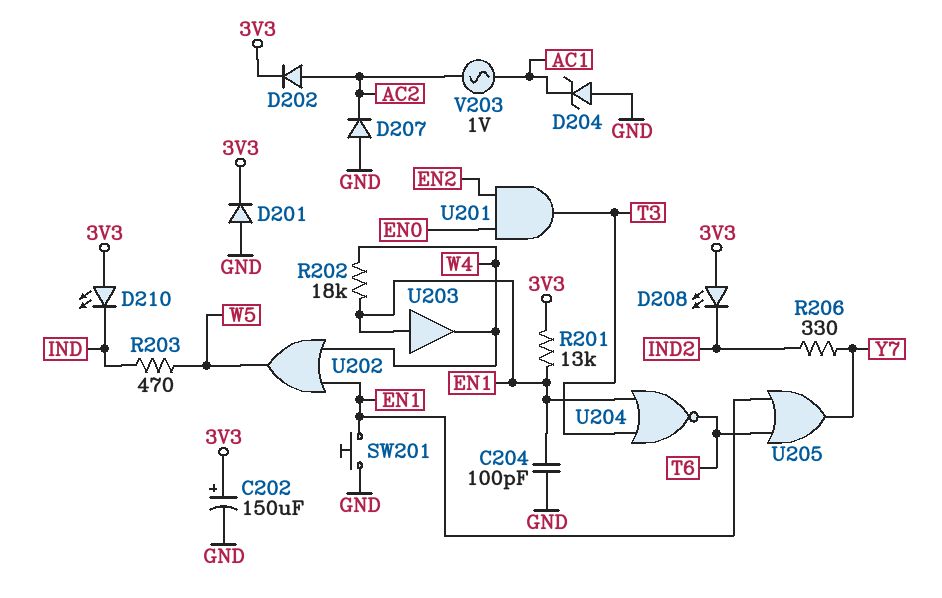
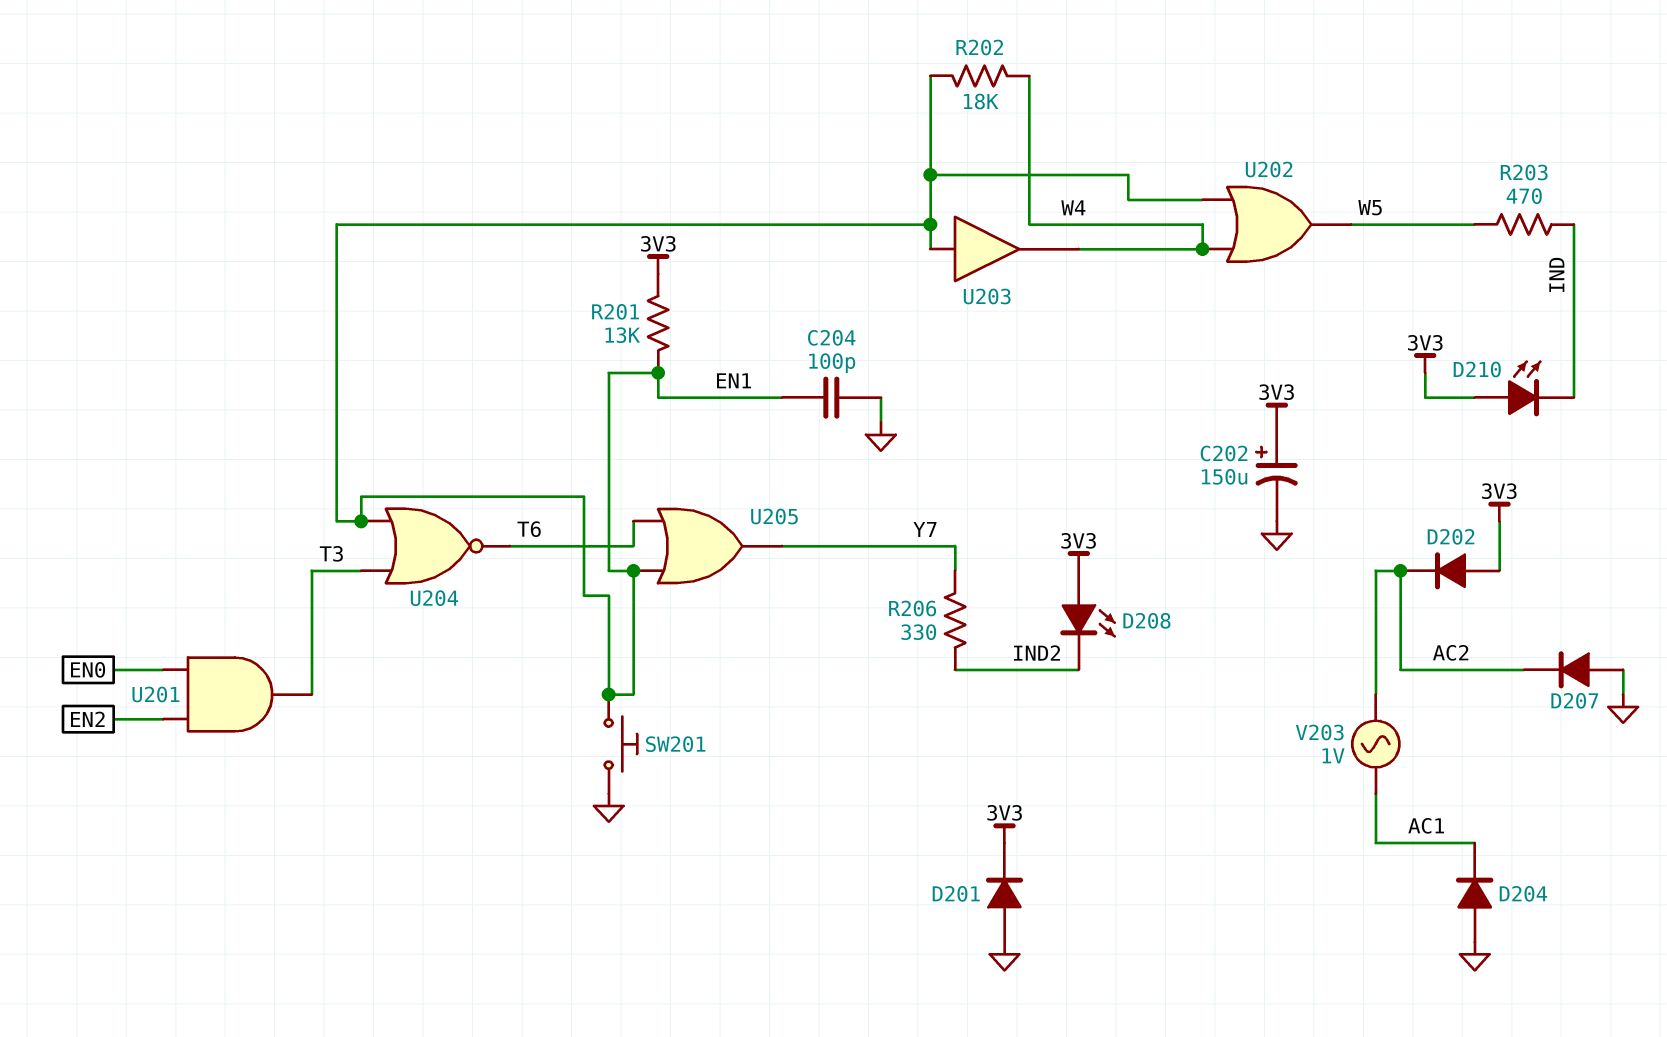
D202: diode (A AC2, K 3V3) -> diode (A 3V3, K AC2)
D204: zener (A GND, K AC1) -> diode (A GND, K AC1)

